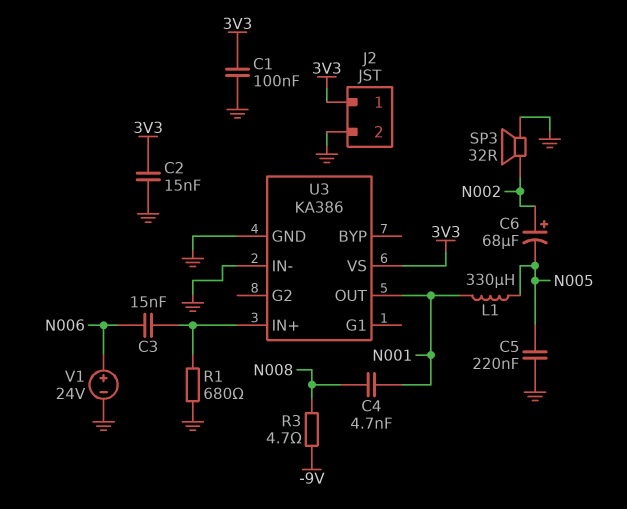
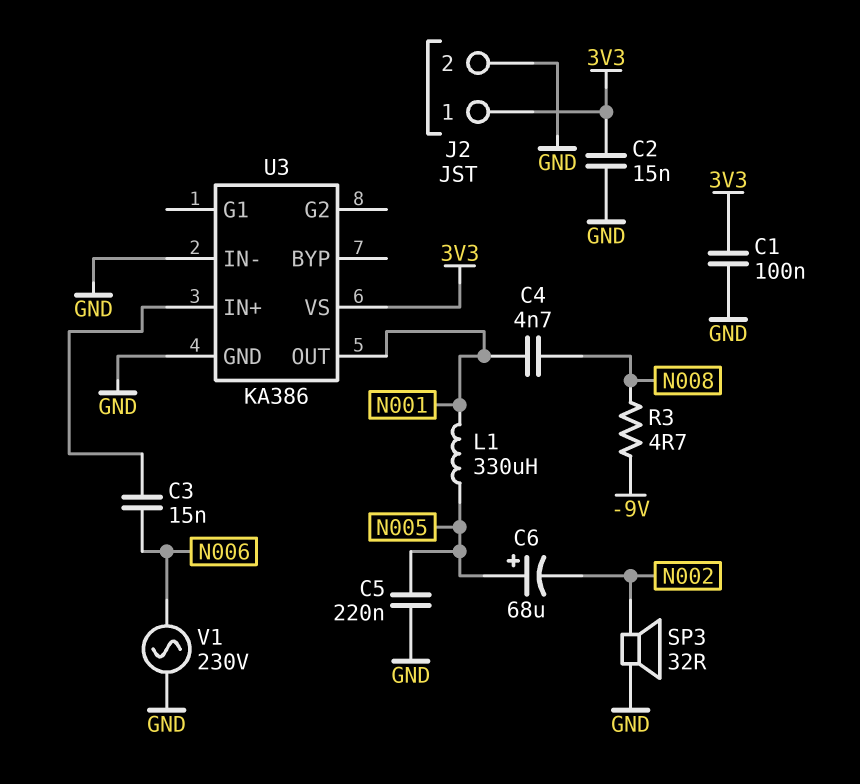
C6: 68uF (plus N002, minus N005) -> 68uF (plus N005, minus N002)
R1: 680 (GND, U3/IN+) -> none
V1: 24V (plus N006, minus GND) -> AC 230V (GND, N006)

